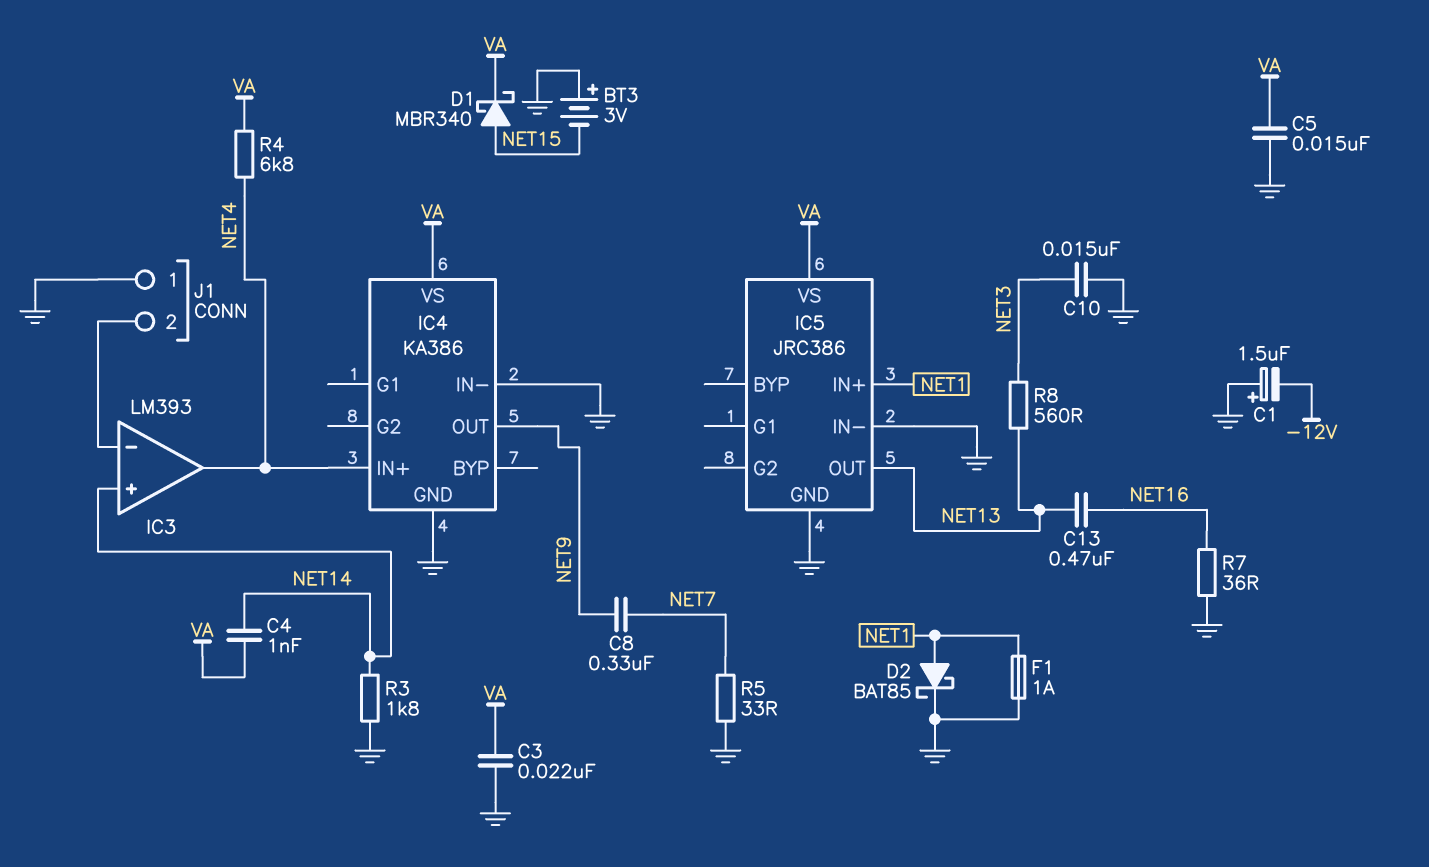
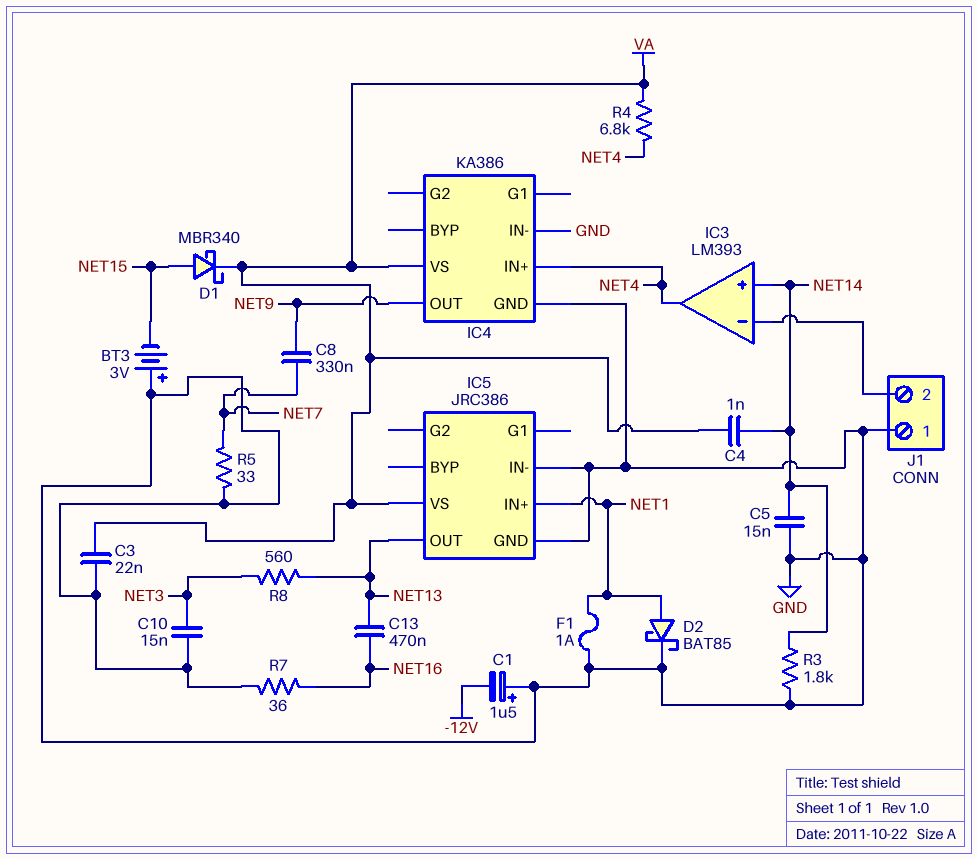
C5: 15nF (GND, VA) -> 15nF (GND, NET14)

